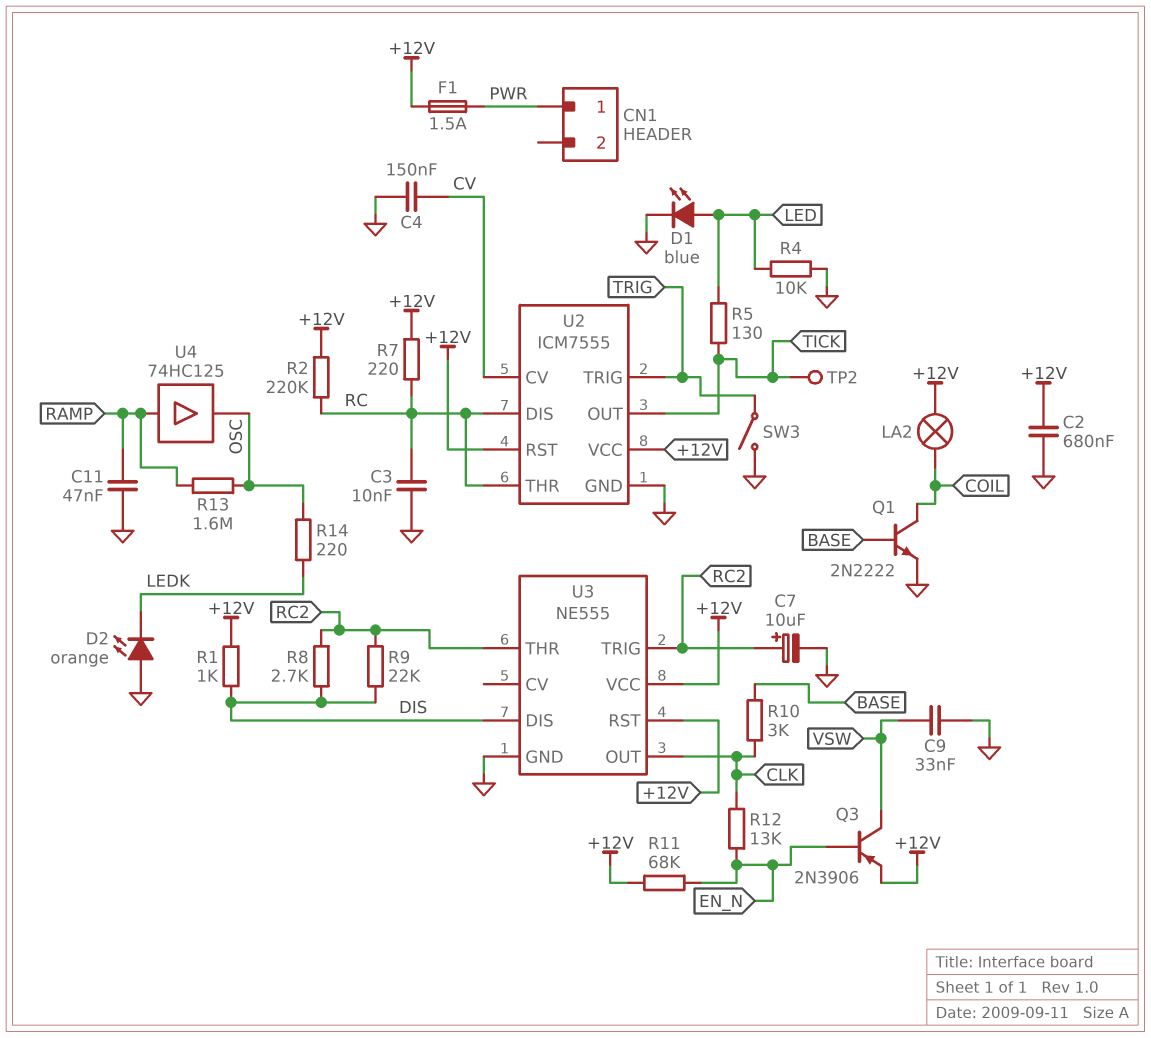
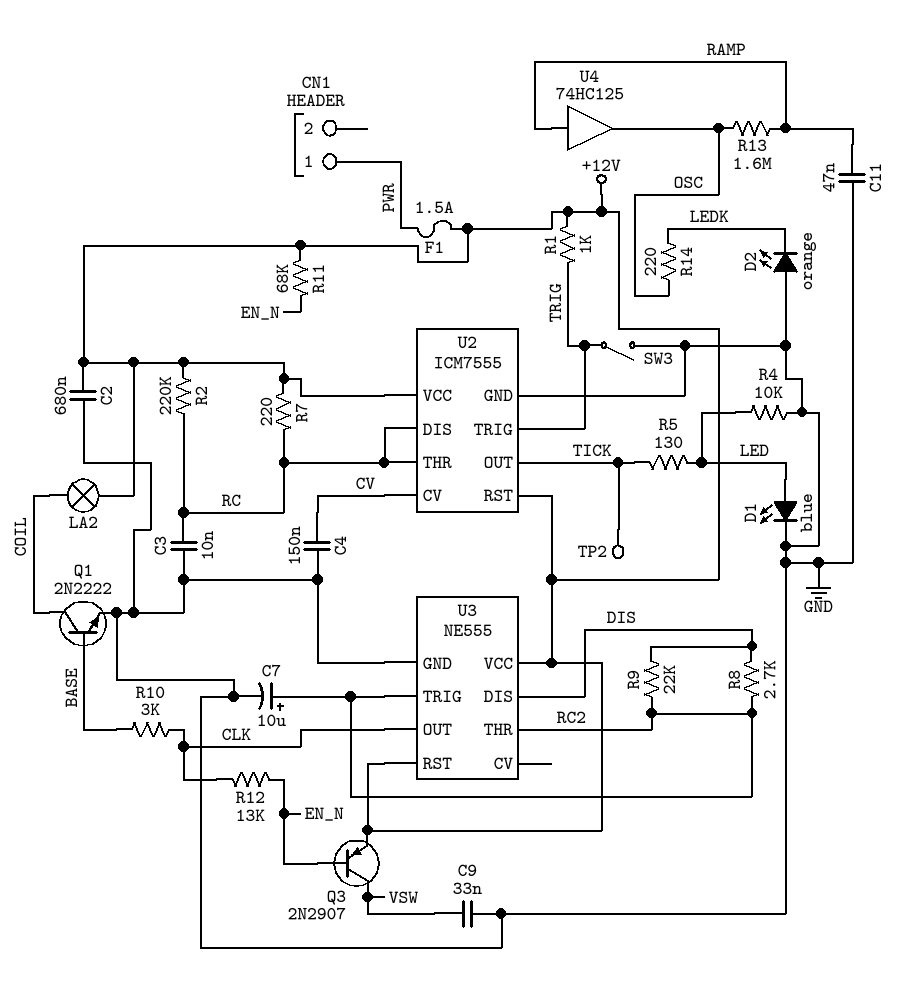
Q3: PNP 2N3906 (B EN_N, C VSW, E +12V) -> PNP 2N2907 (B EN_N, C VSW, E +12V)
R1: 1k (+12V, DIS) -> 1k (+12V, TRIG)

